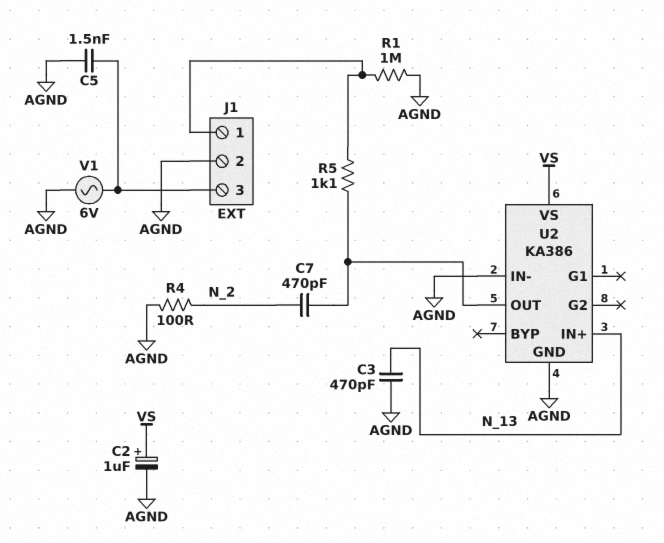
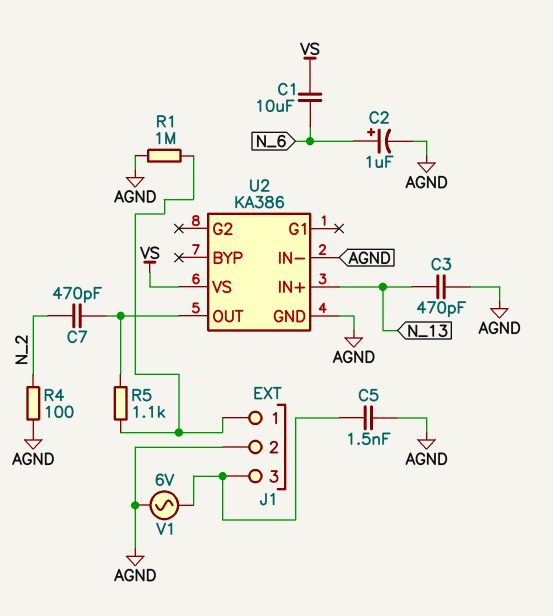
C1: none -> 10uF (N_6, VS)
C2: 1uF (plus VS, minus AGND) -> 1uF (plus N_6, minus AGND)

